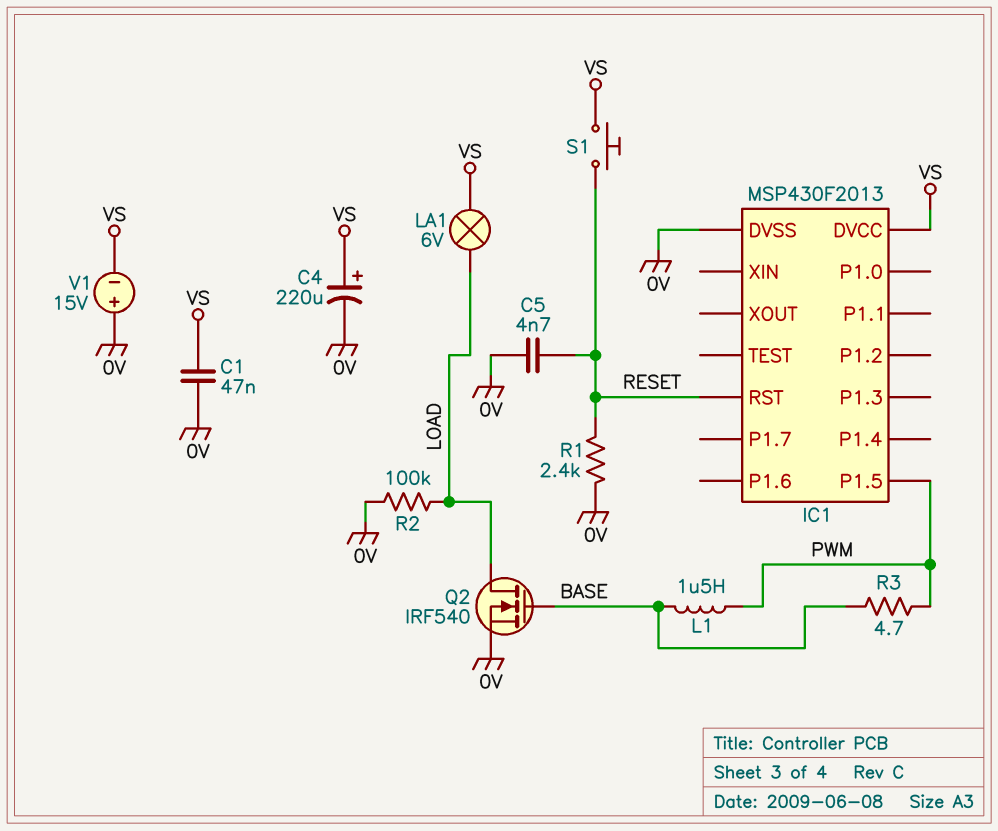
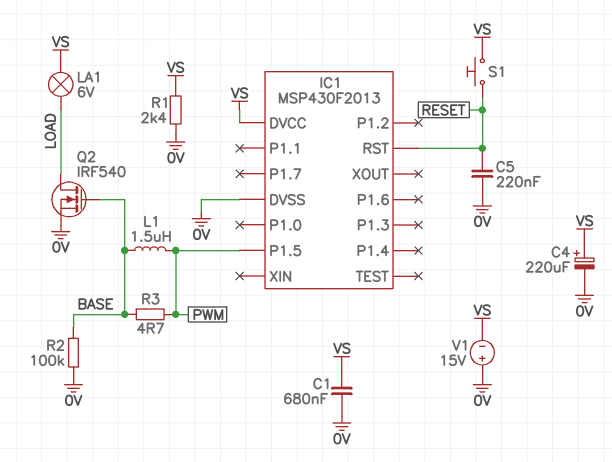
C1: 47nF (0V, VS) -> 680nF (0V, VS)
C5: 4.7nF (0V, RESET) -> 220nF (0V, RESET)
R1: 2.4k (0V, RESET) -> 2.4k (0V, VS)
R2: 100k (0V, LOAD) -> 100k (0V, BASE)

